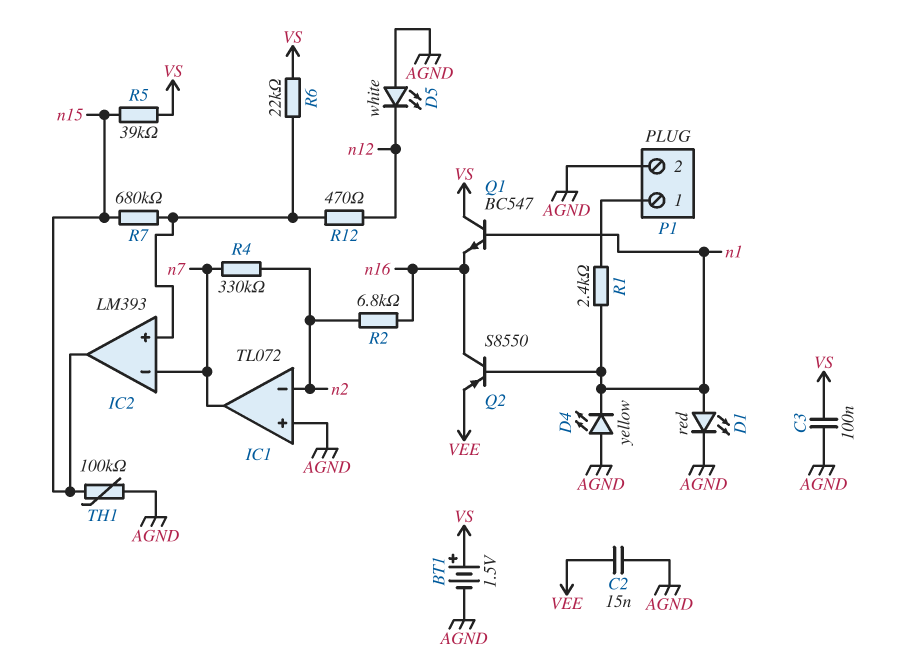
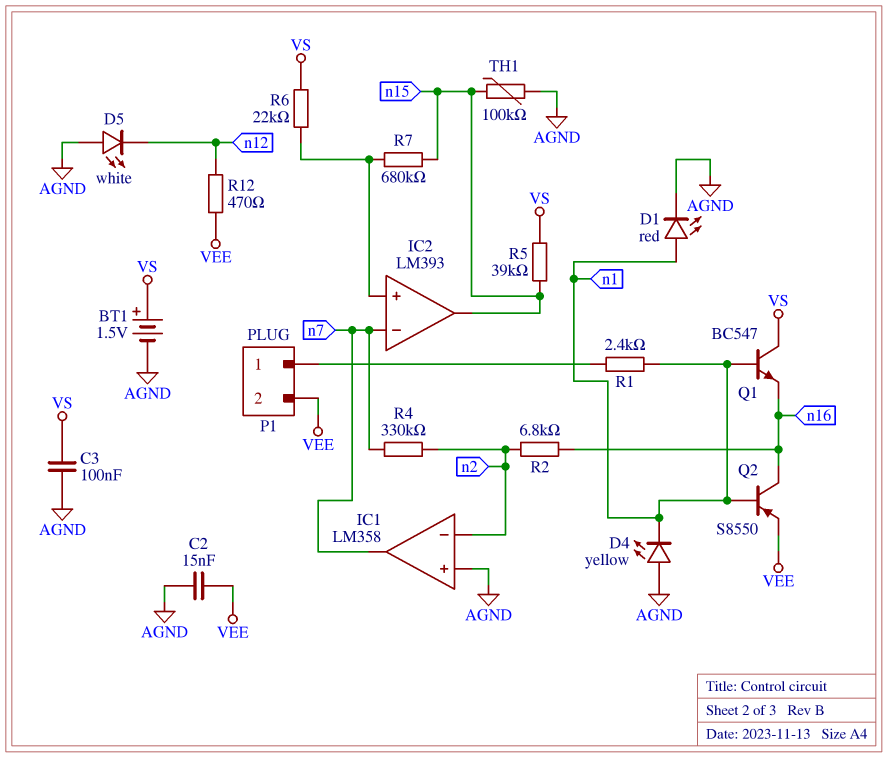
IC1: TL072 -> LM358
P1 pin 2: AGND -> VEE
R12: 470 (IC2/in+, n12) -> 470 (VEE, n12)

